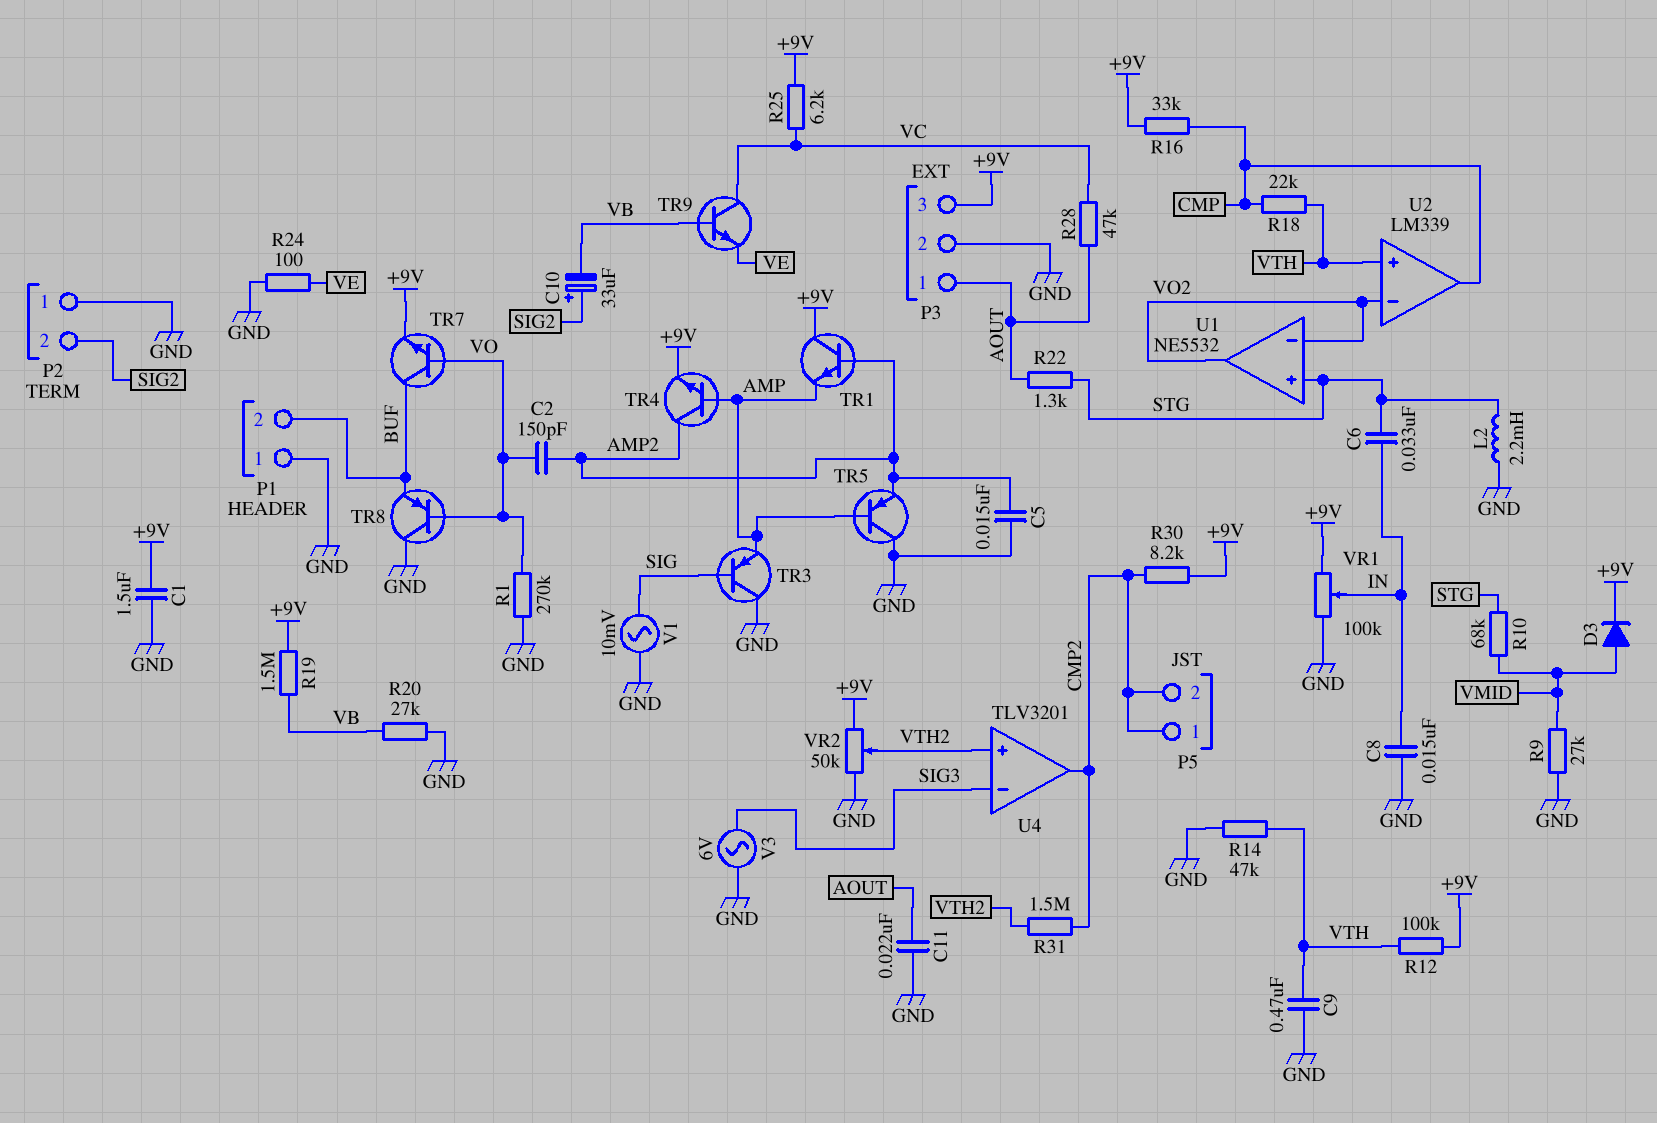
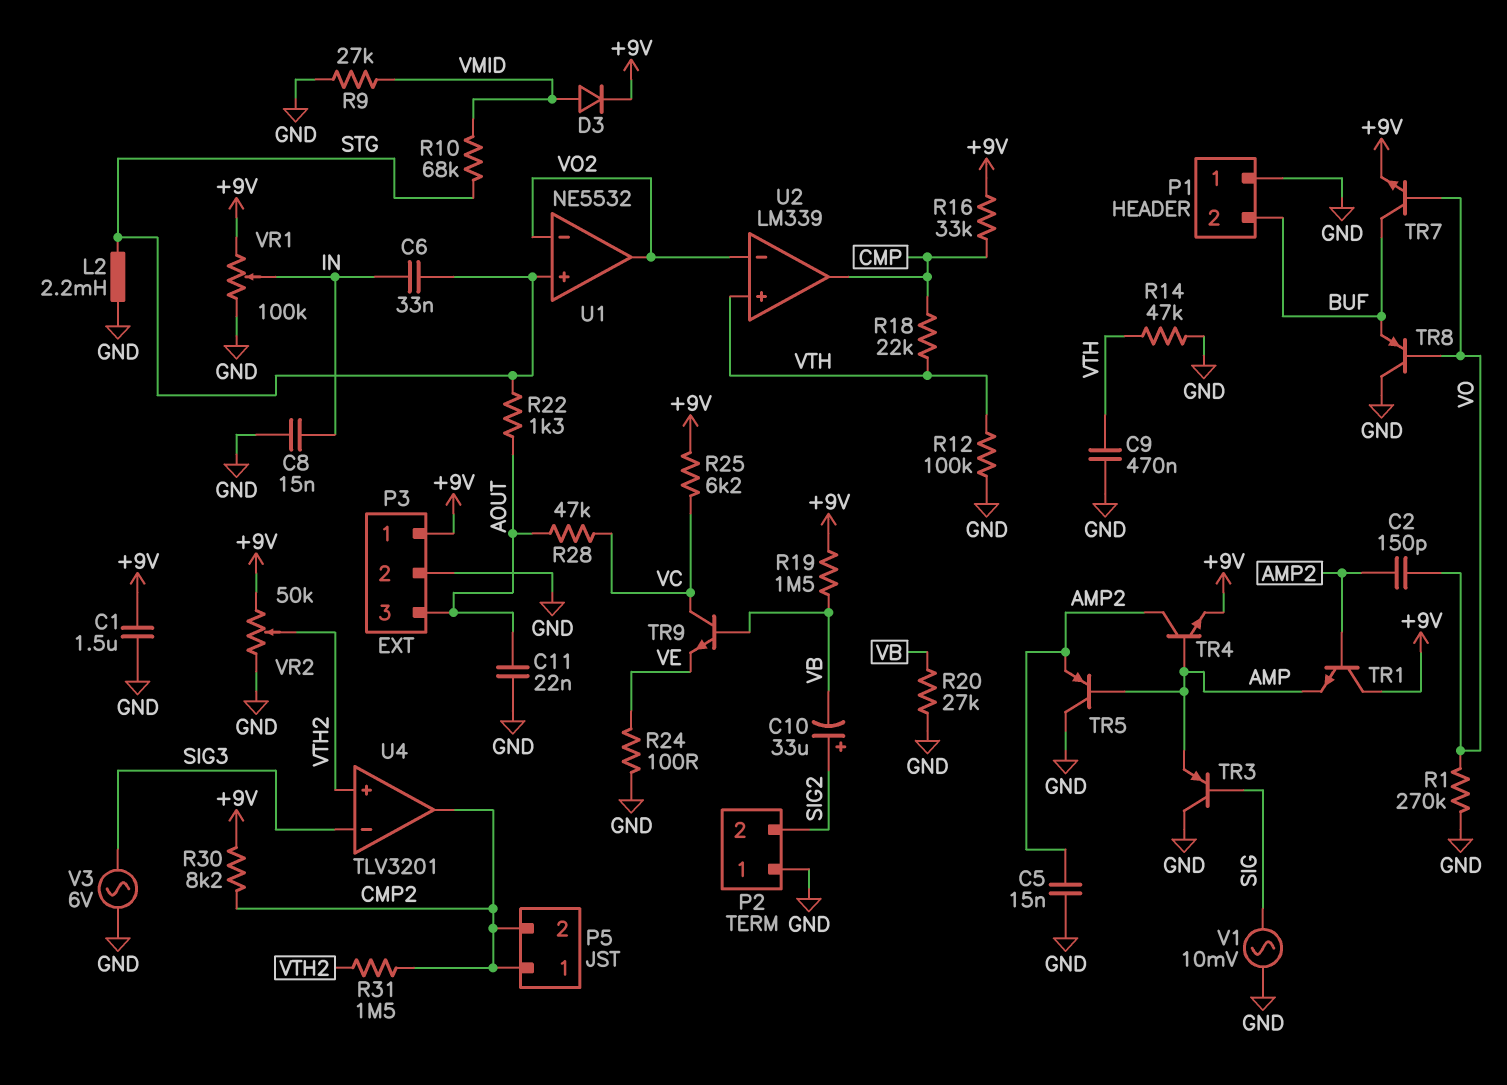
P3 pin 1: AOUT -> +9V
P3 pin 3: +9V -> AOUT
R12: 100k (+9V, VTH) -> 100k (GND, VTH)

